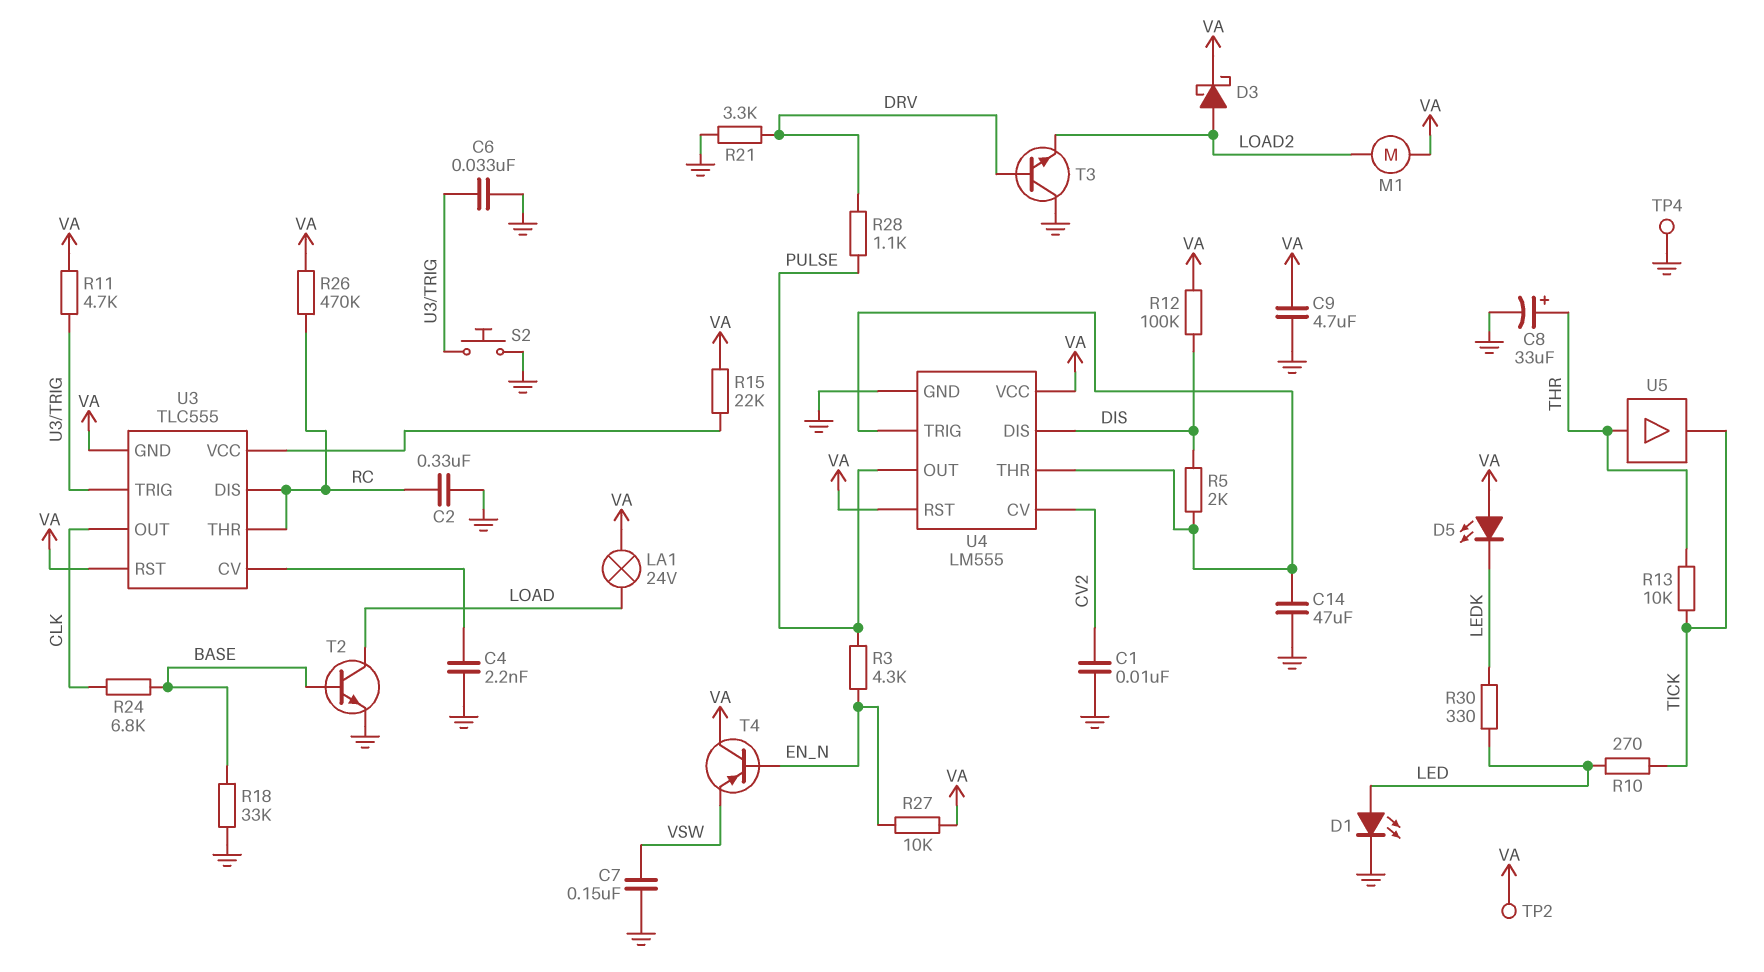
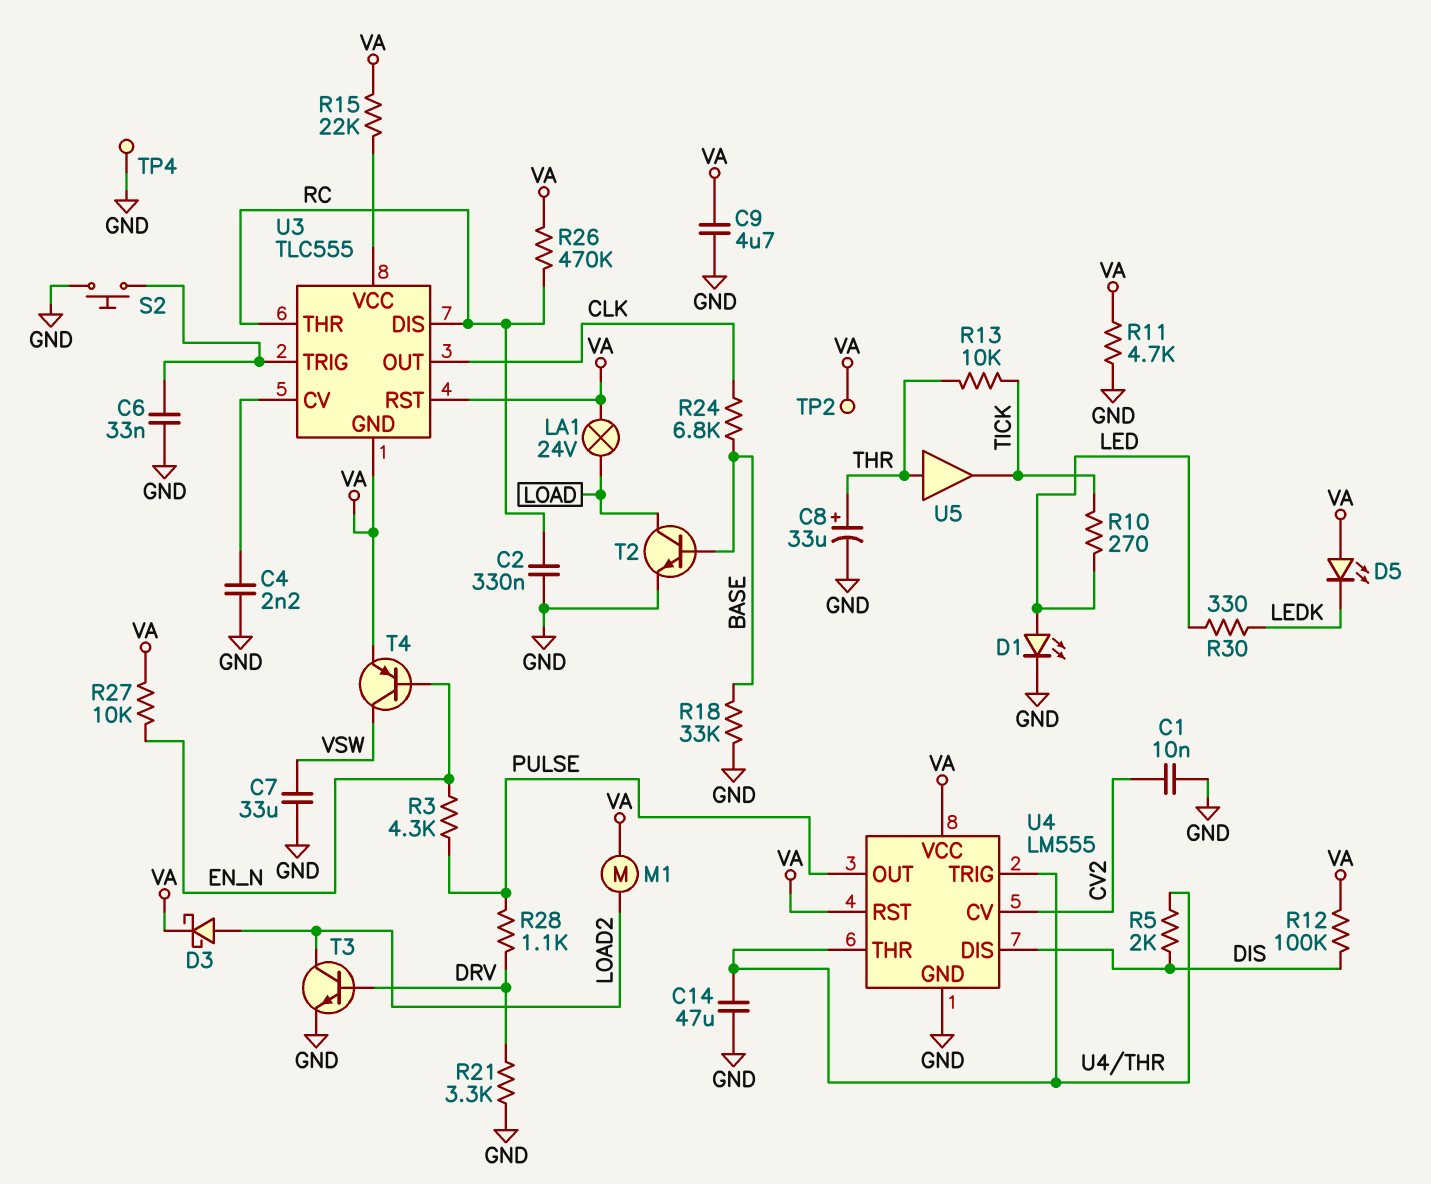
C7: 150nF (GND, VSW) -> 33uF (GND, VSW)
R11: 4.7k (U3/TRIG, VA) -> 4.7k (GND, VA)
T3: NPN (B DRV, C GND, E LOAD2) -> NPN (B DRV, C LOAD2, E GND)
T4: PNP (B EN_N, C VA, E VSW) -> PNP (B EN_N, C VSW, E VA)

